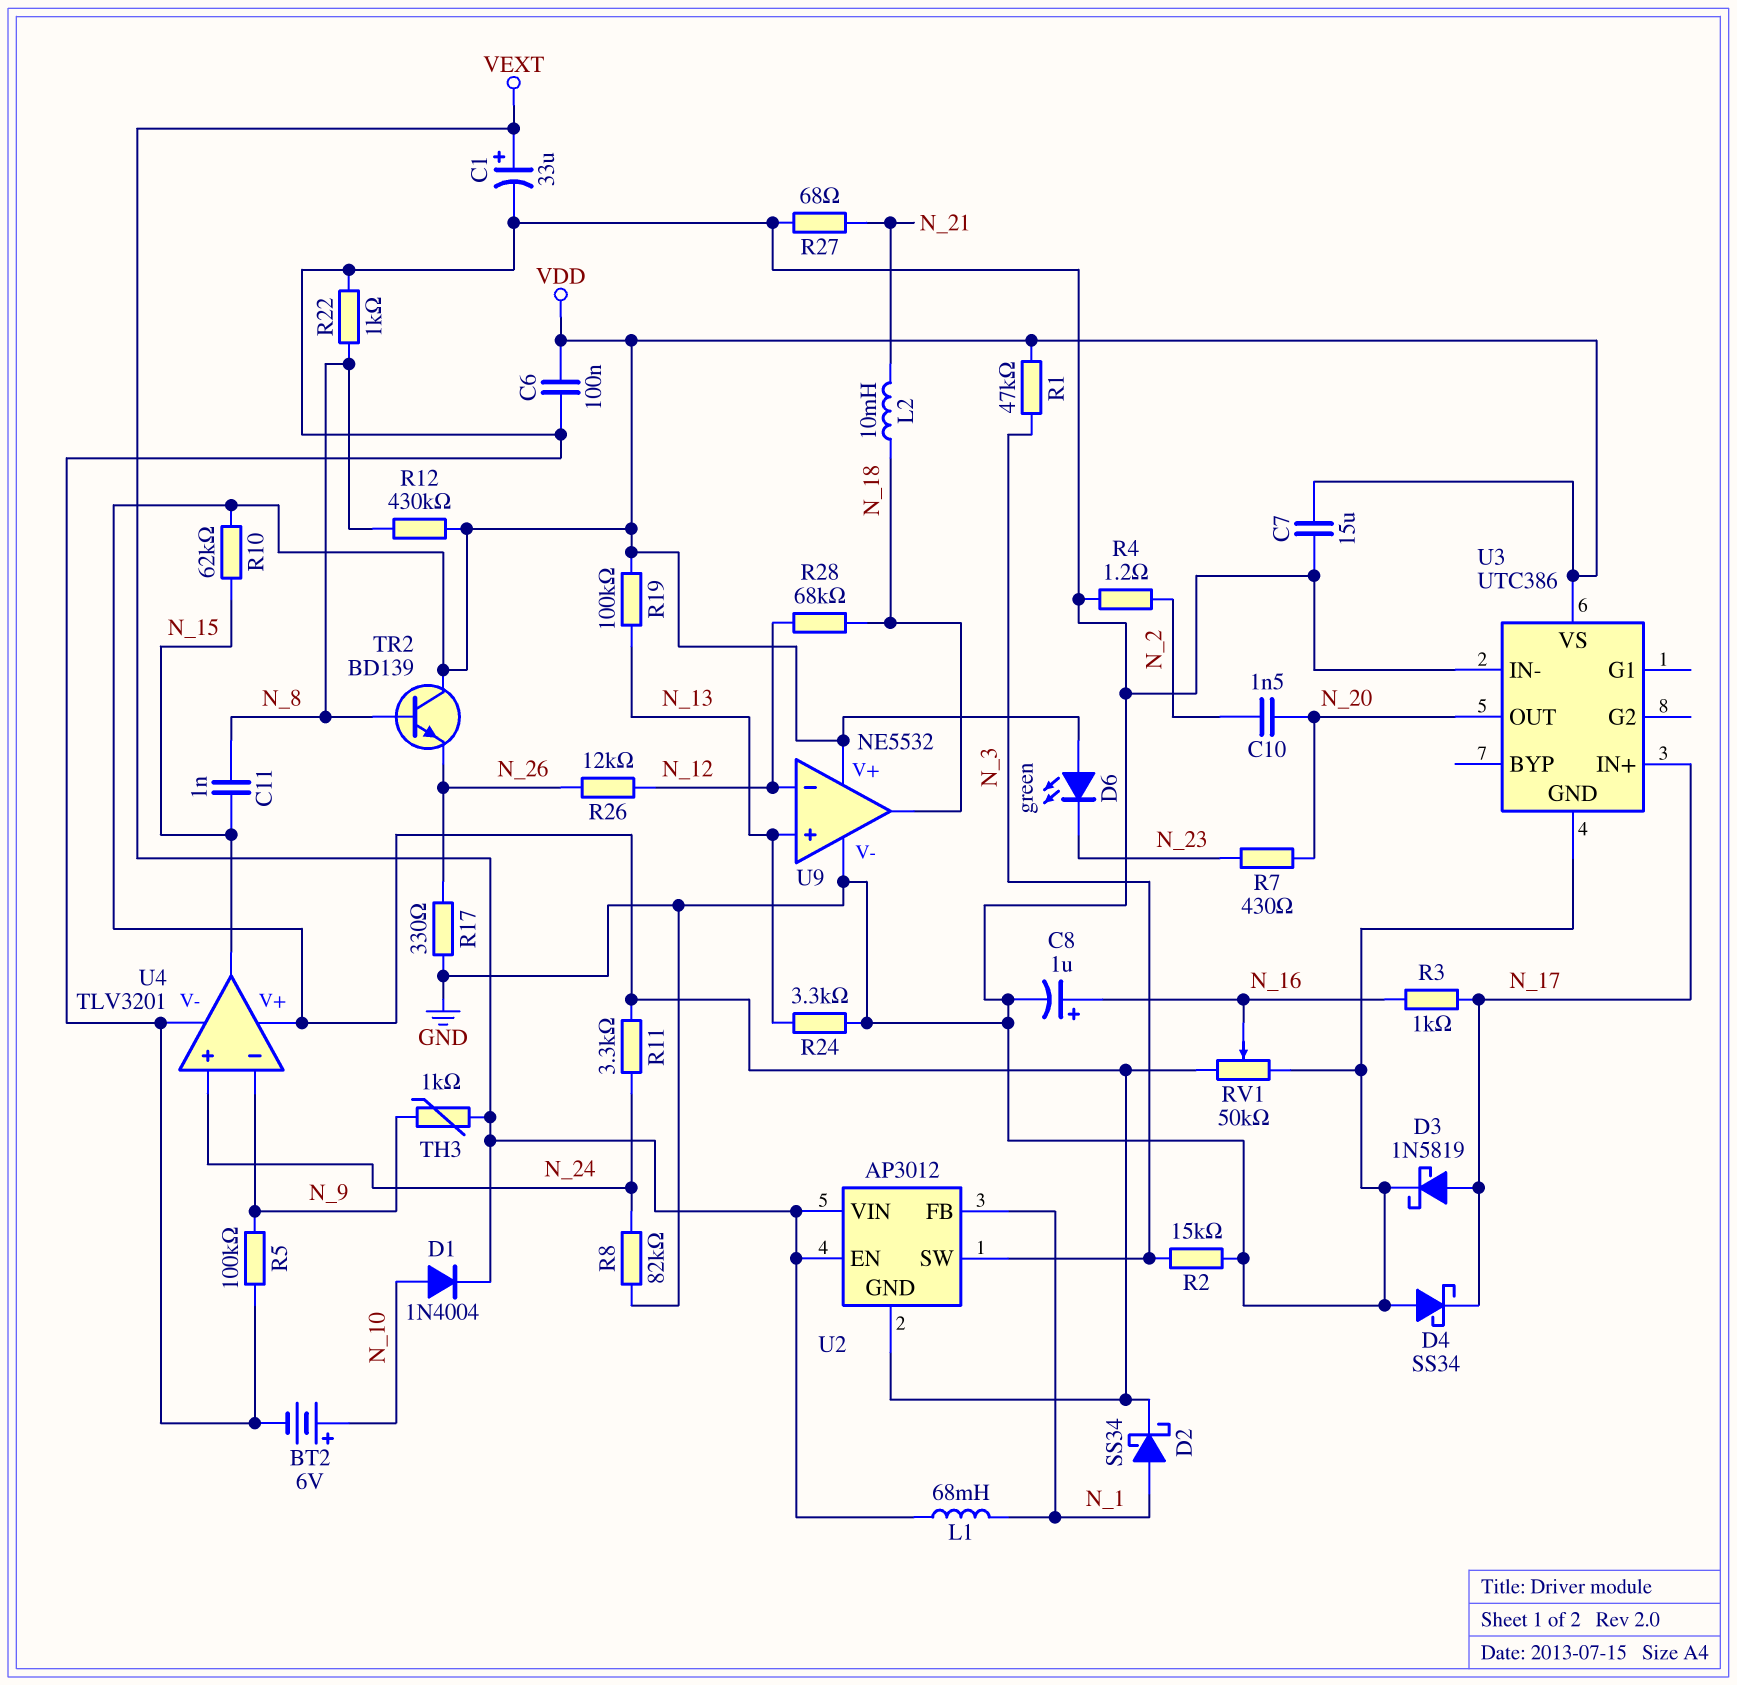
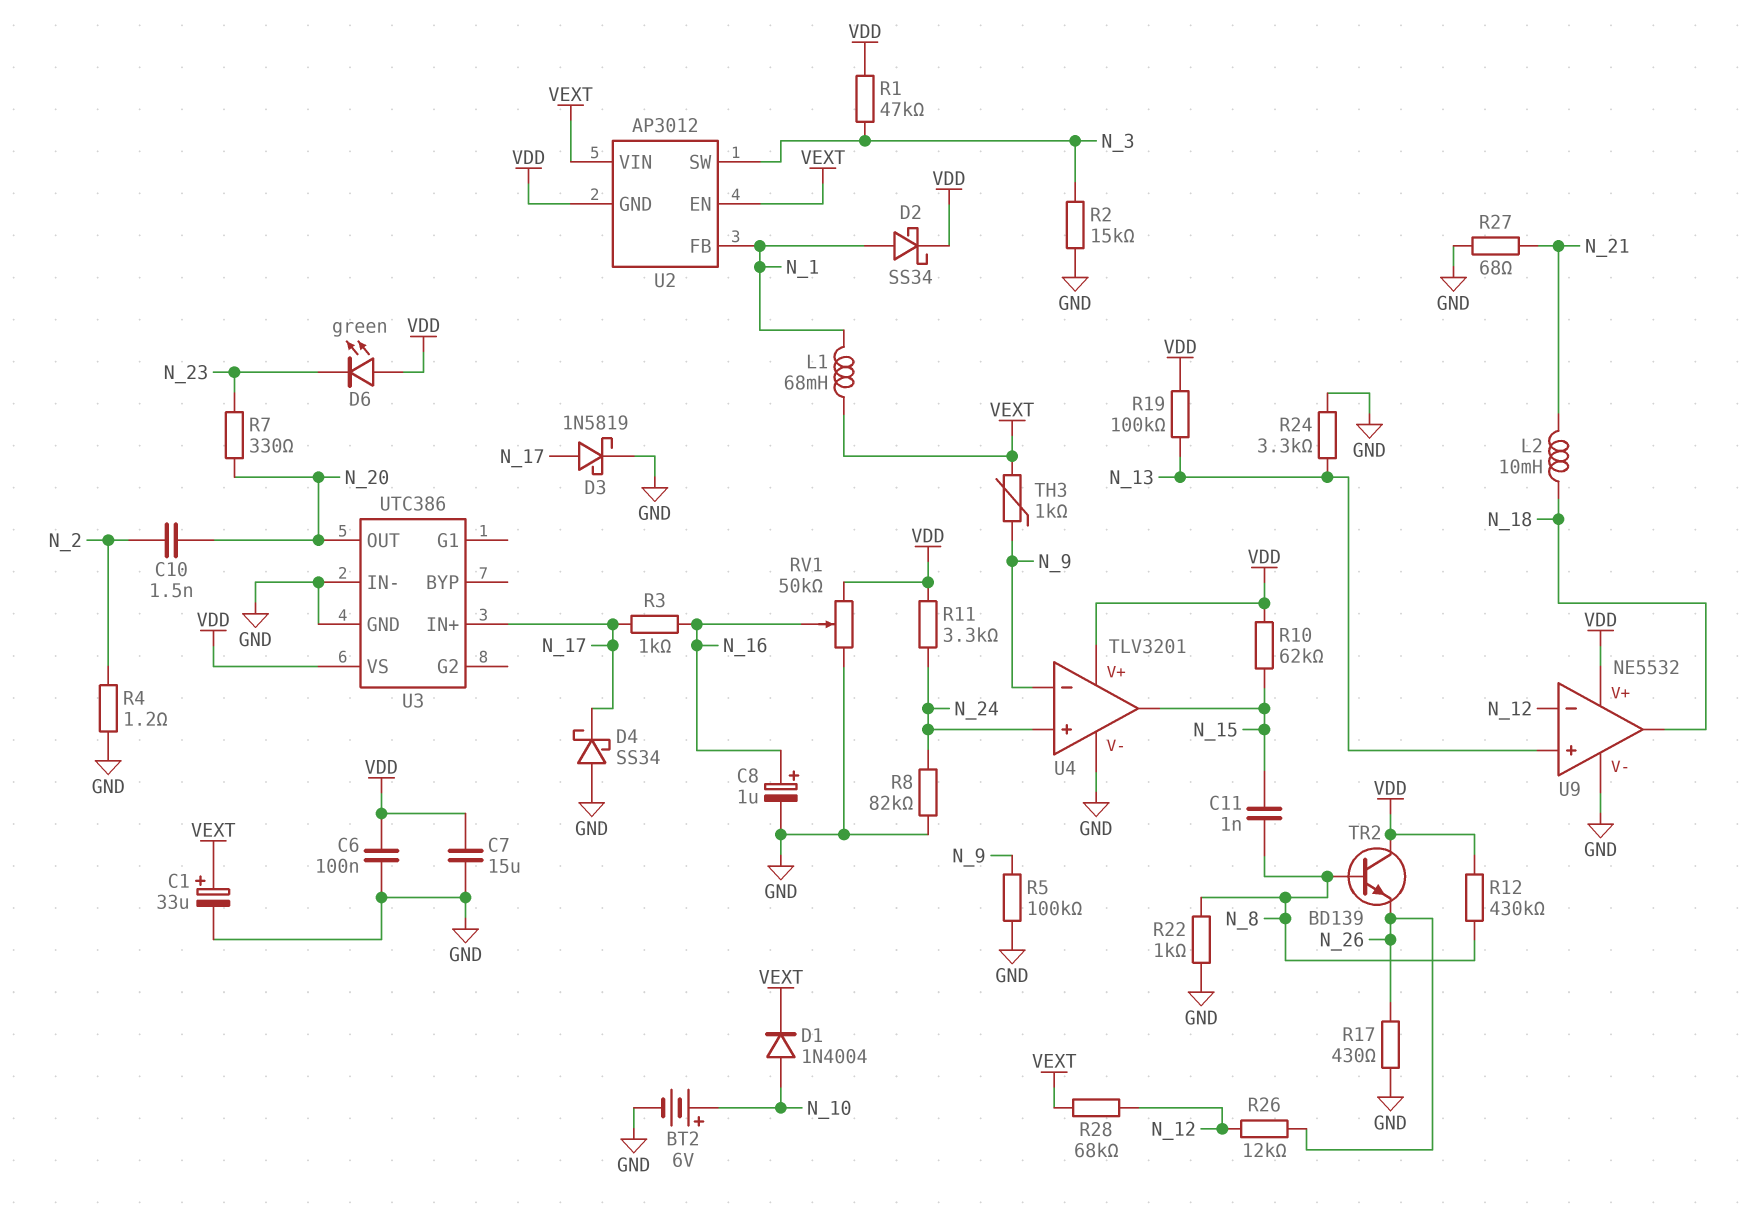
R7: 430 (N_20, N_23) -> 330 (N_20, N_23)
R17: 330 (GND, N_26) -> 430 (GND, N_26)
R28: 68k (N_12, N_18) -> 68k (N_12, VEXT)

